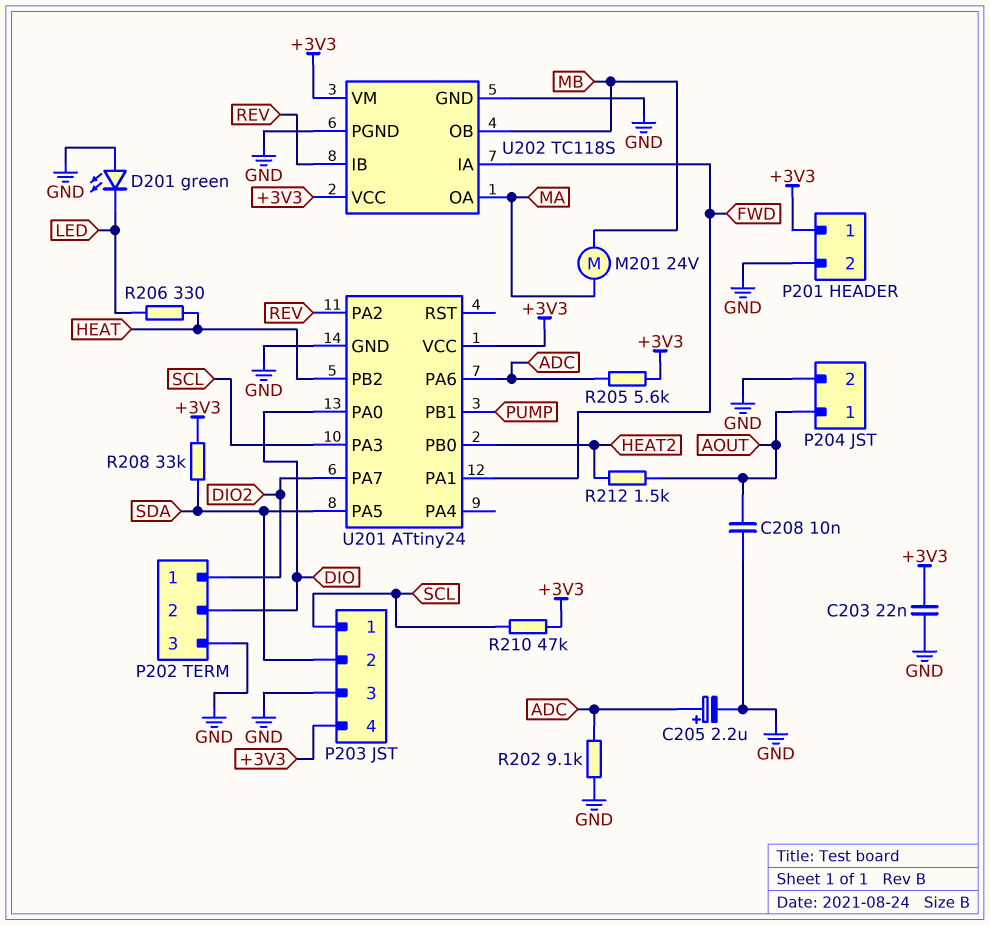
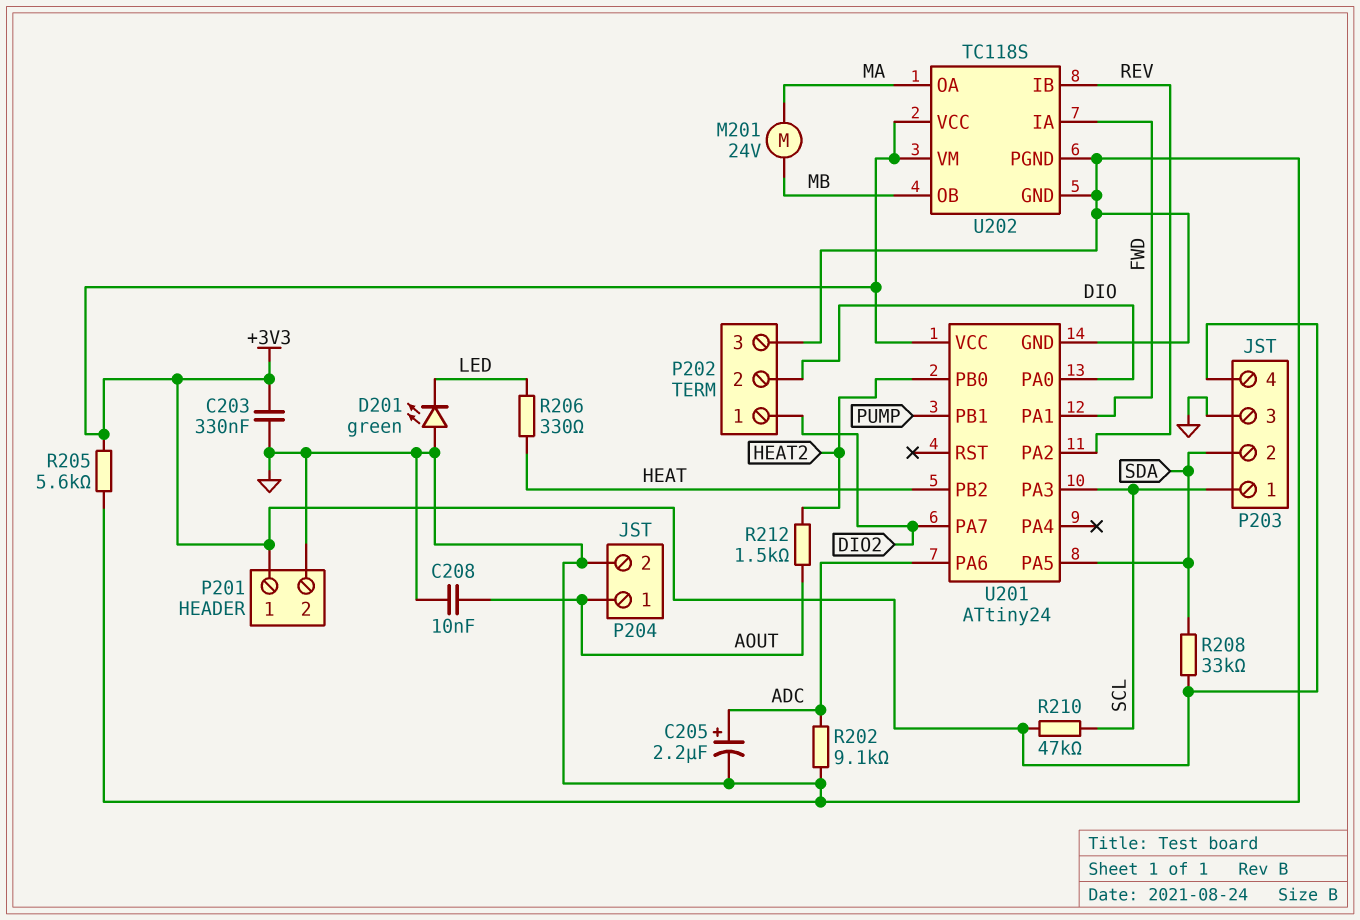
C203: 22nF (+3V3, GND) -> 330nF (+3V3, GND)
R205: 5.6k (+3V3, ADC) -> 5.6k (+3V3, GND)

